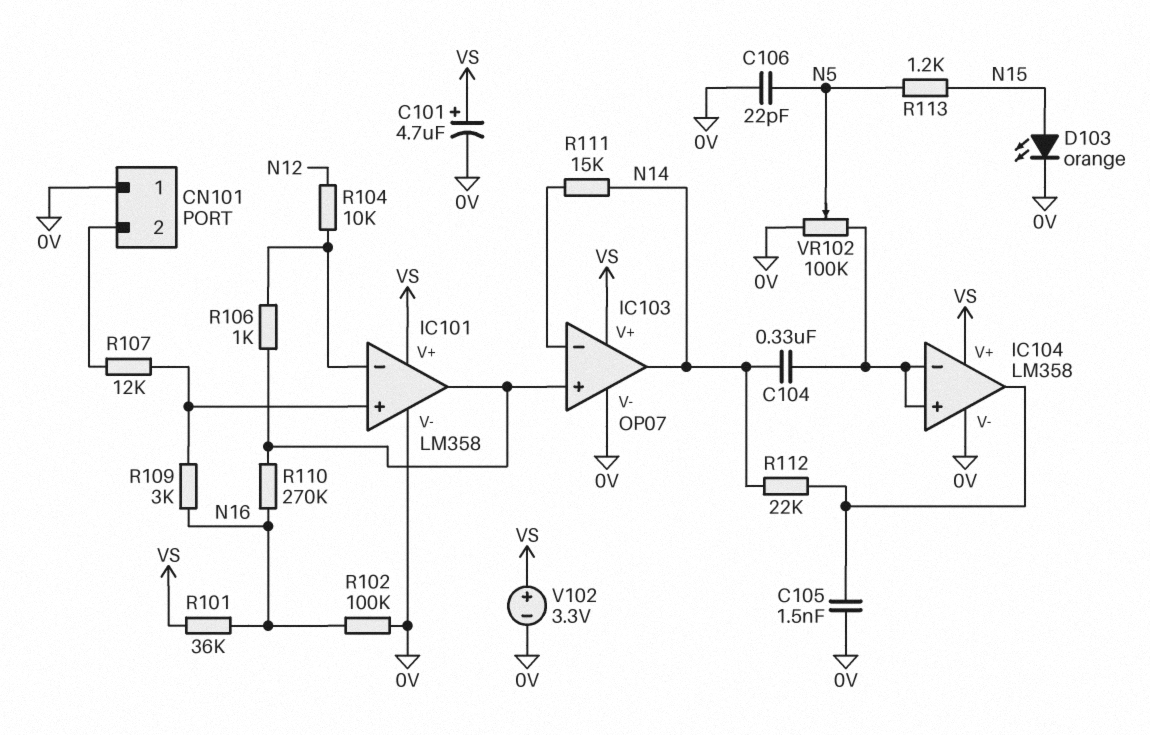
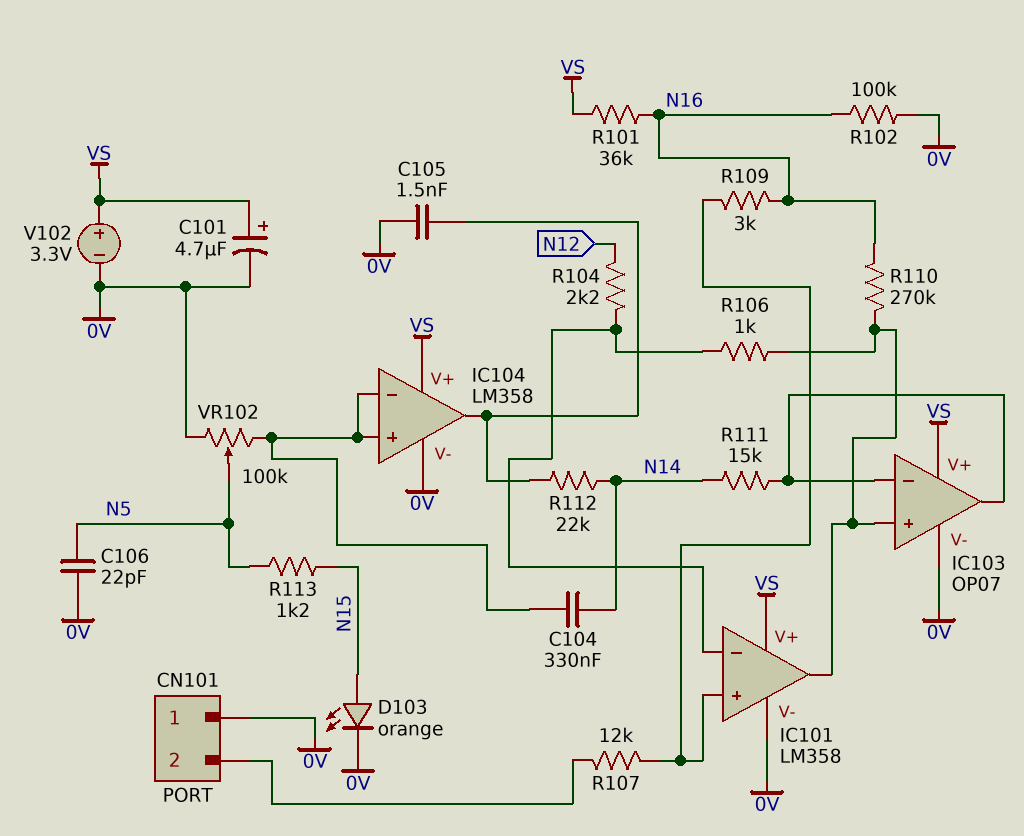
IC103 pin out: N14 -> IC103/in-
R104: 10k (IC101/in-, N12) -> 2.2k (IC101/in-, N12)

